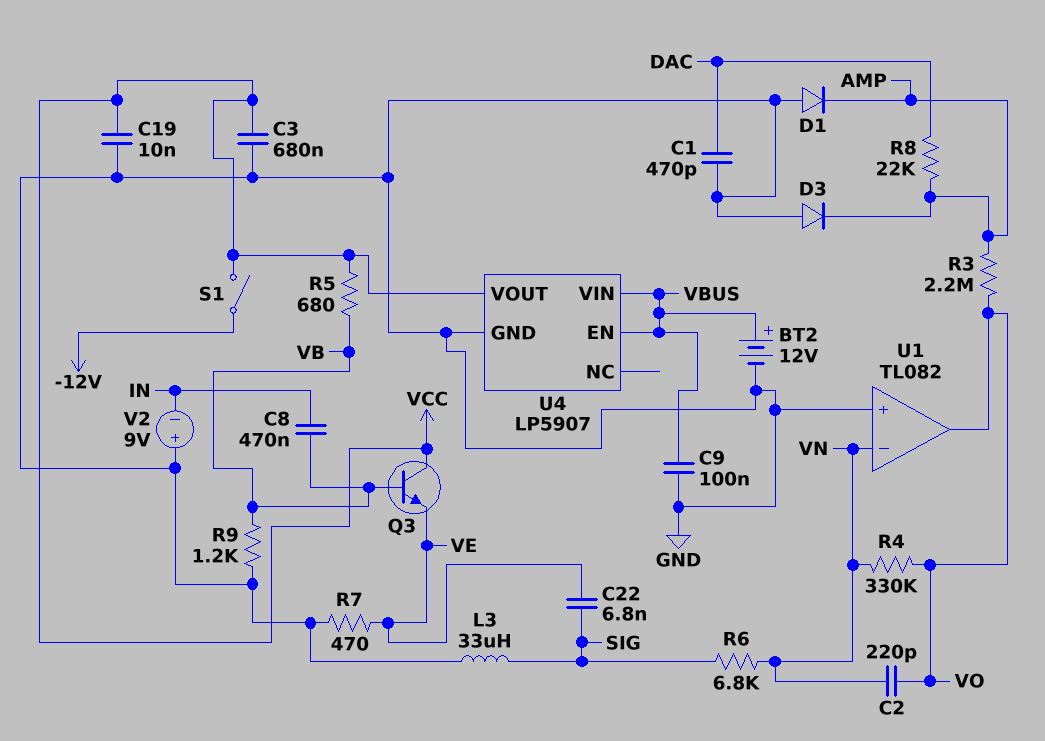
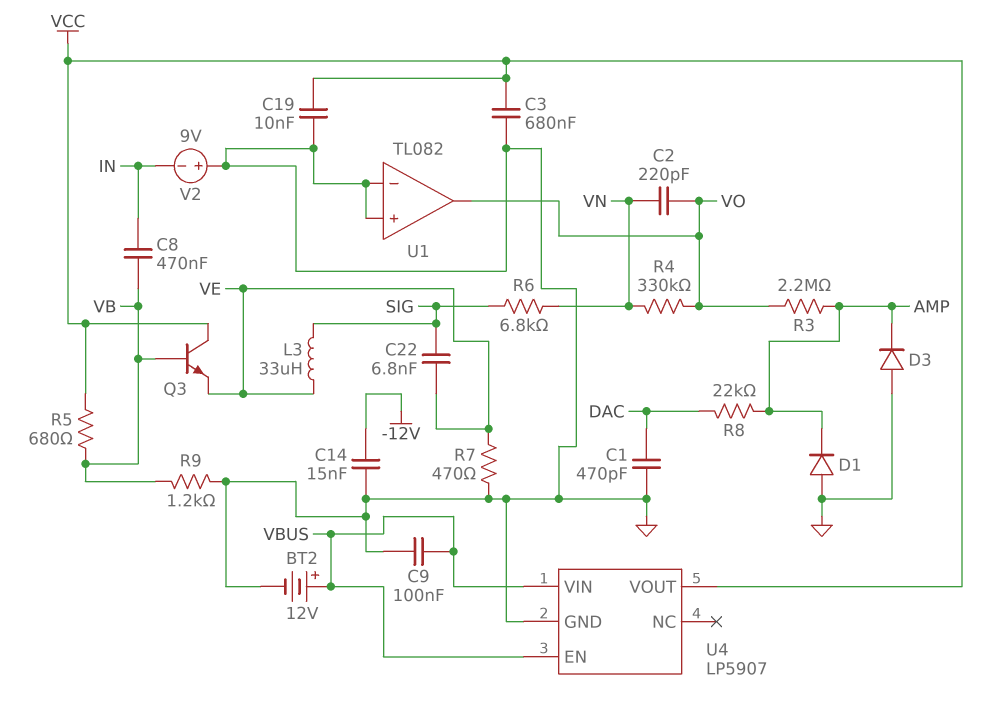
C14: none -> 15nF (-12V, GND)
L3: 33uH (GND, SIG) -> 33uH (SIG, VE)
S1: switch (-12V, VCC) -> none
U1 pin in-: VN -> GND

